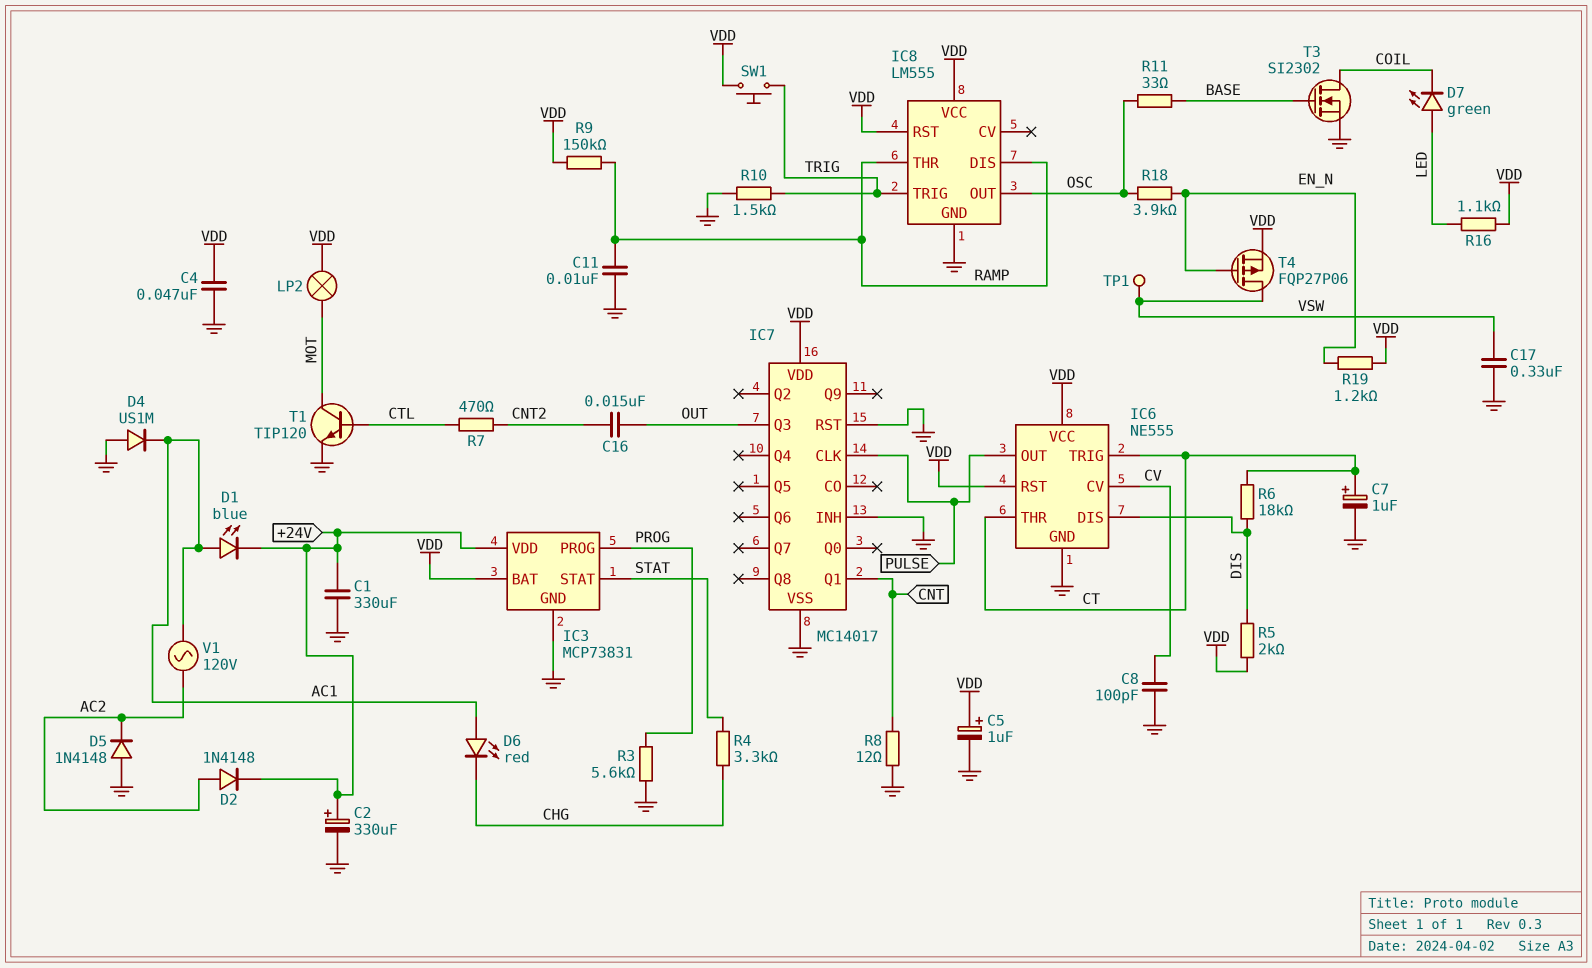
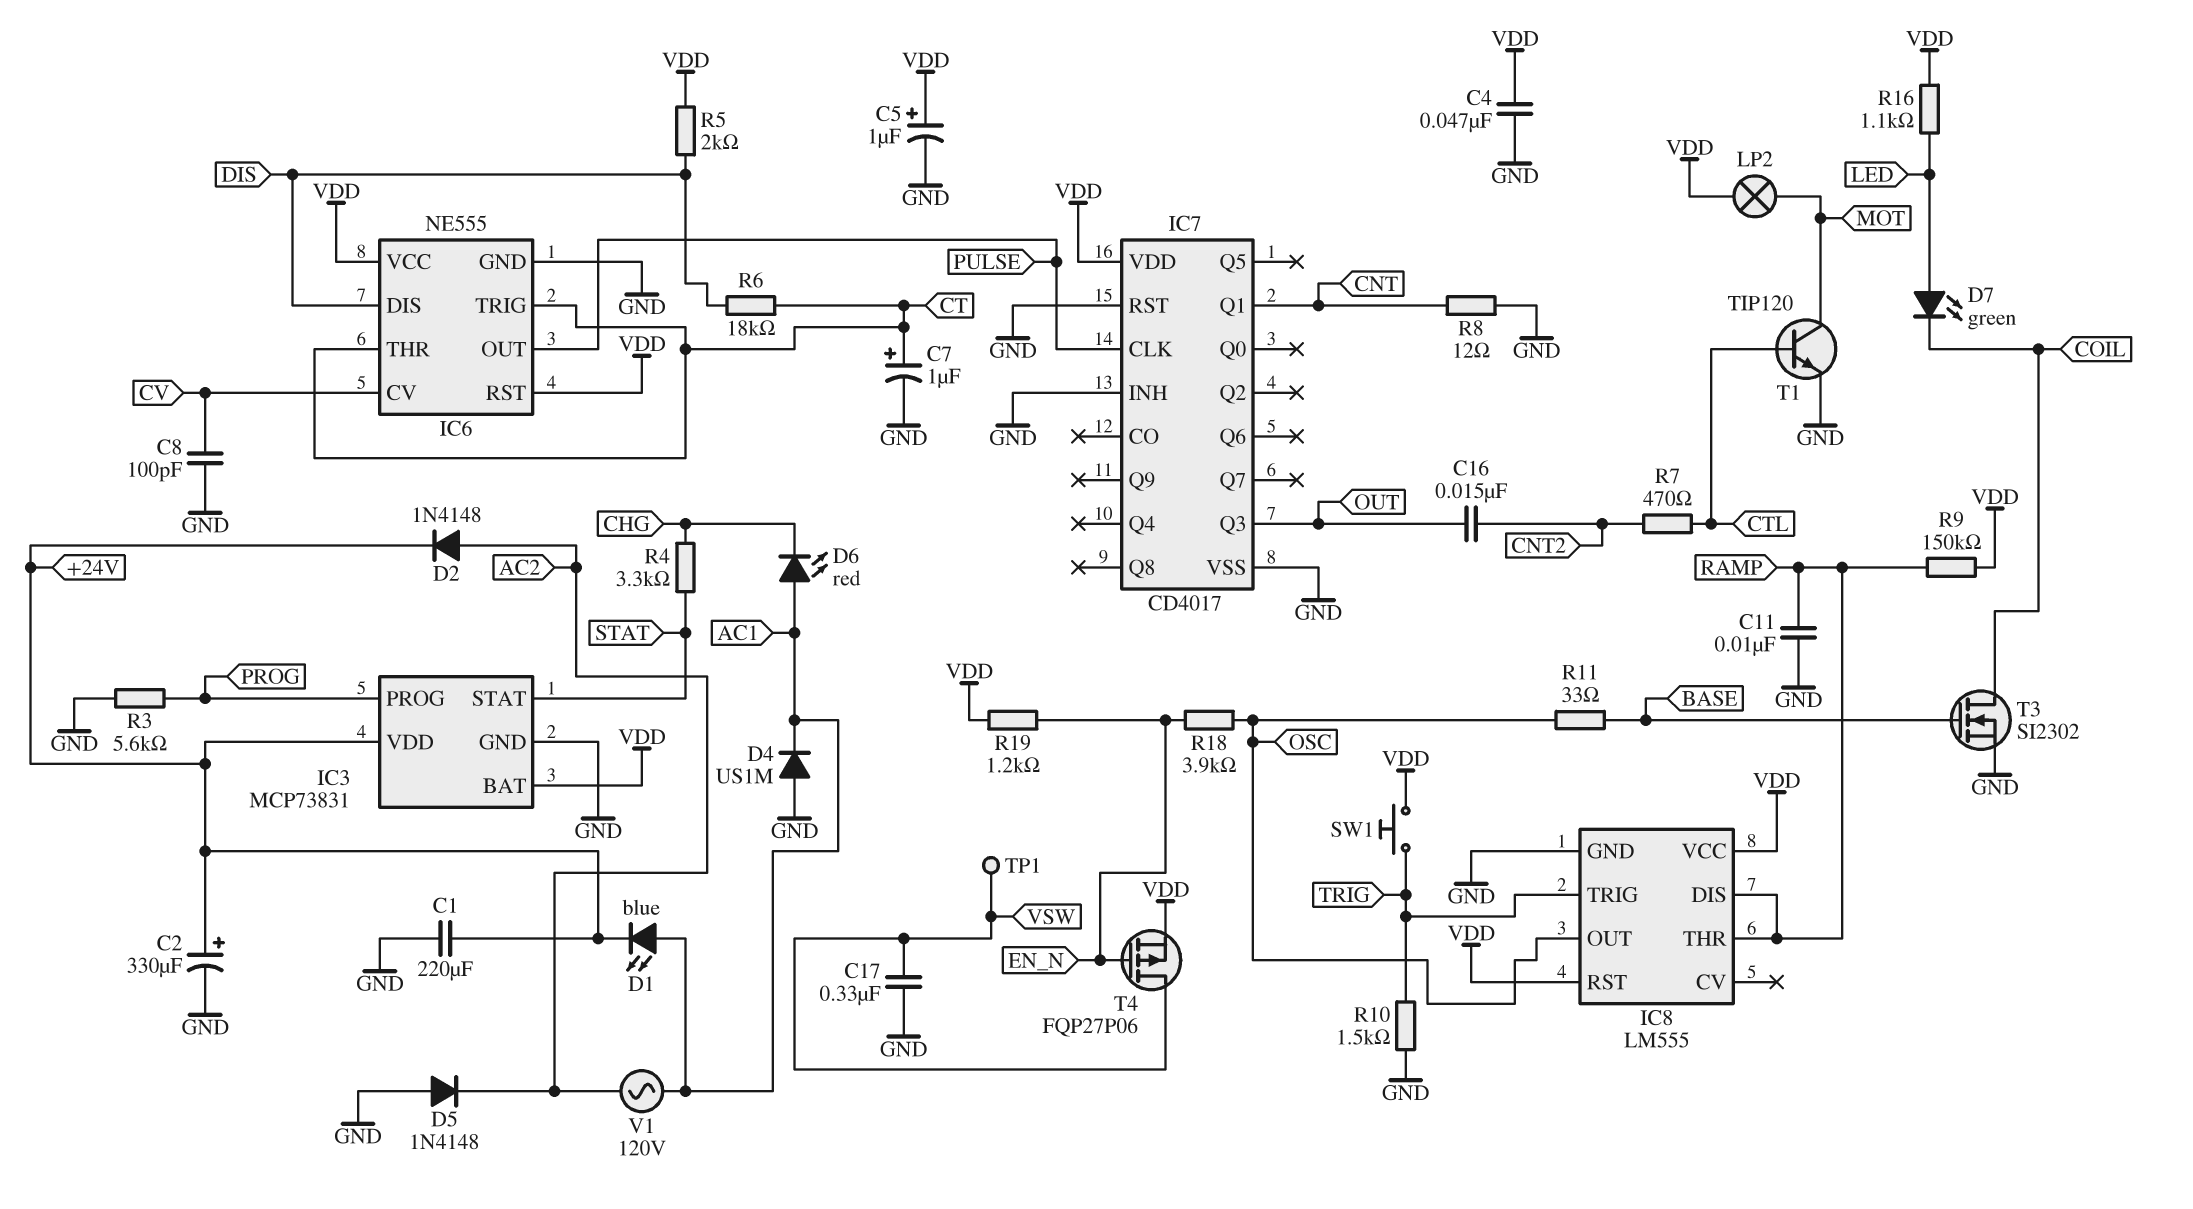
C1: 330uF (+24V, GND) -> 220uF (+24V, GND)
IC7: MC14017 -> CD4017

